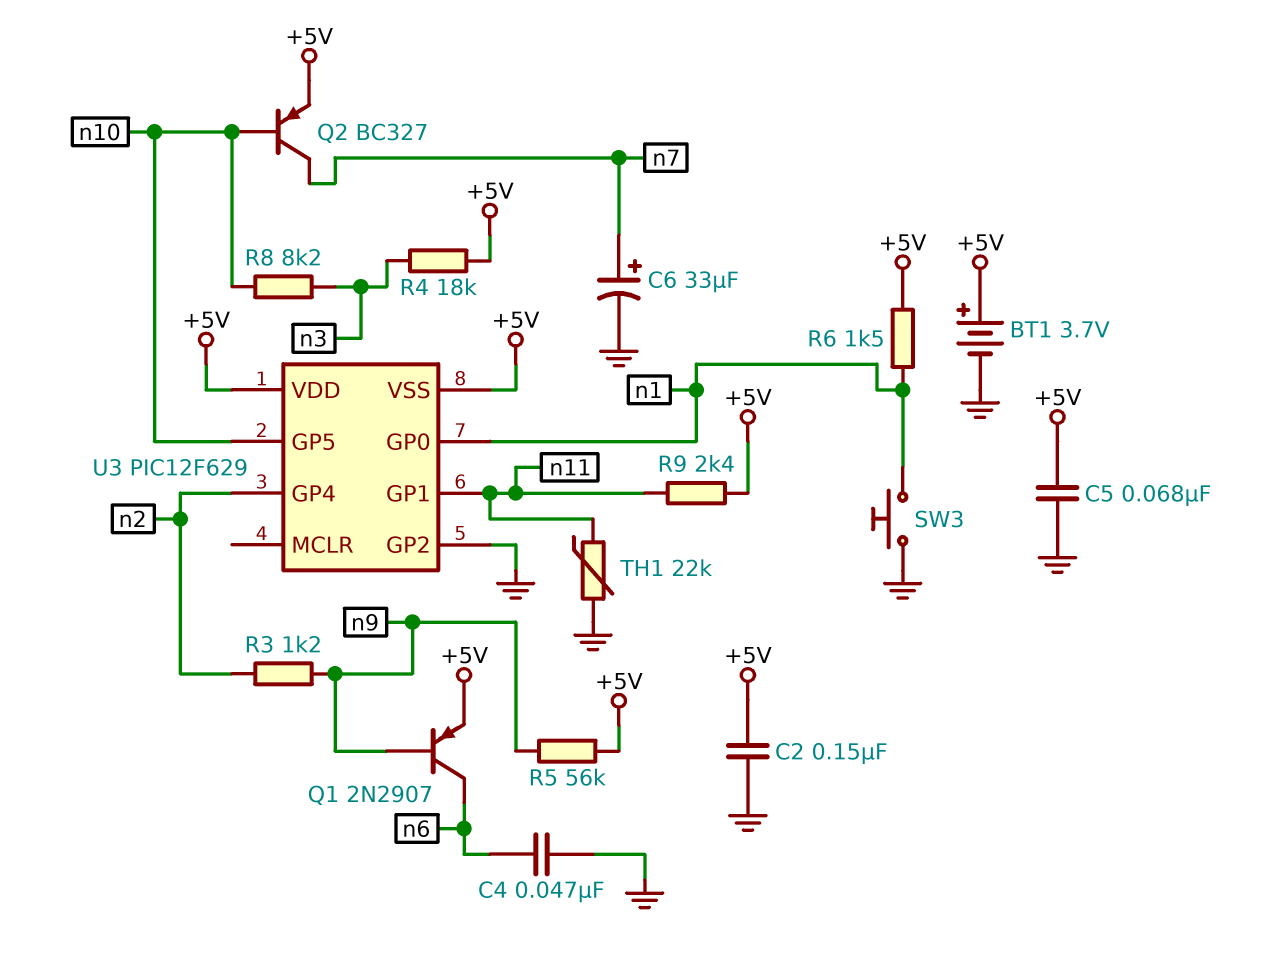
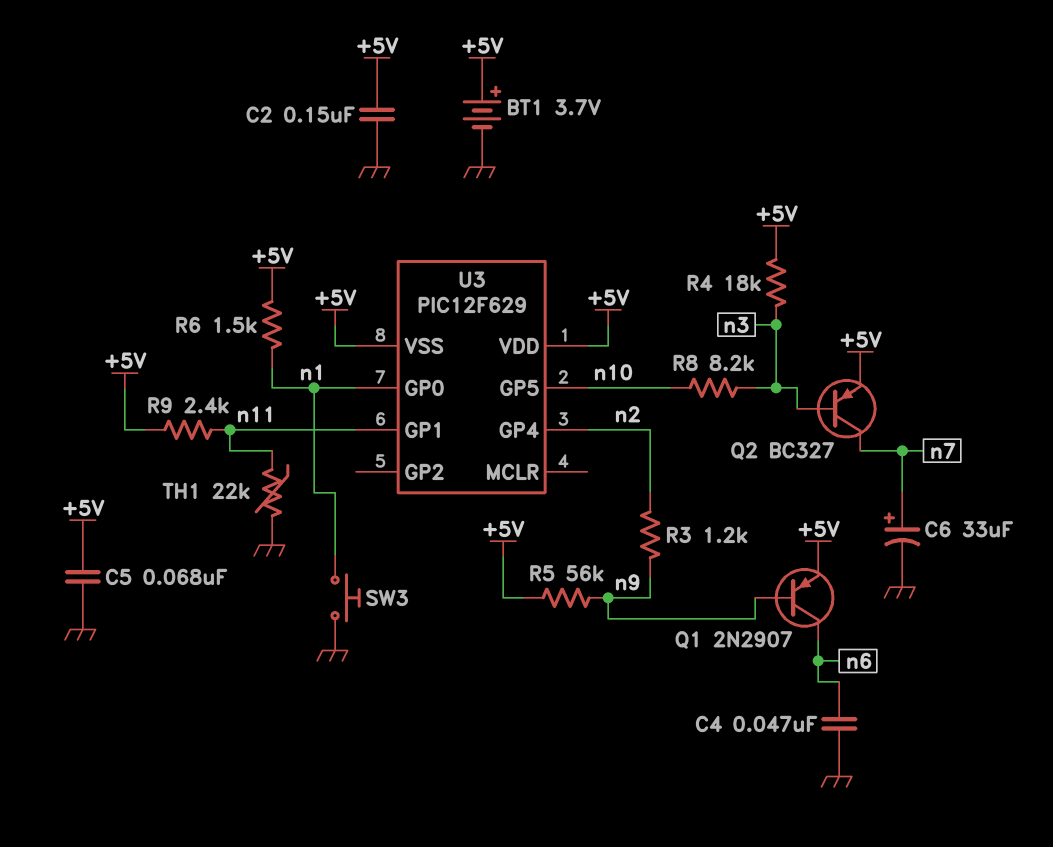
Q2: PNP BC327 (B n10, C n7, E +5V) -> PNP BC327 (B n3, C n7, E +5V)
U3 pin GP2: GND -> none

